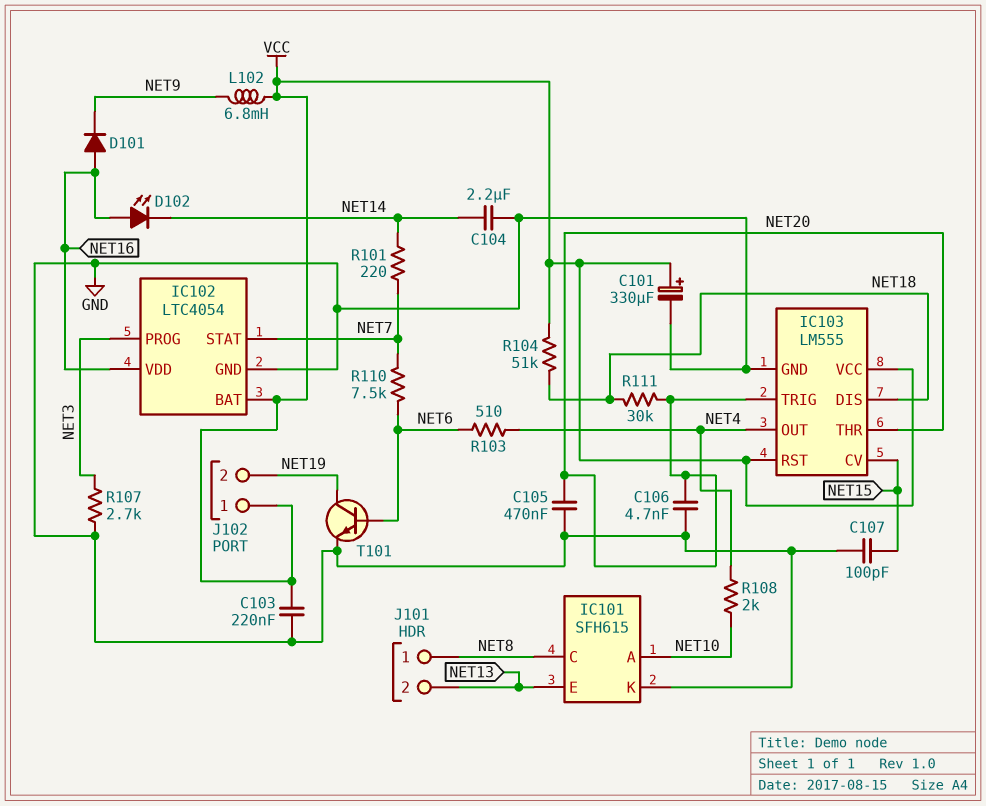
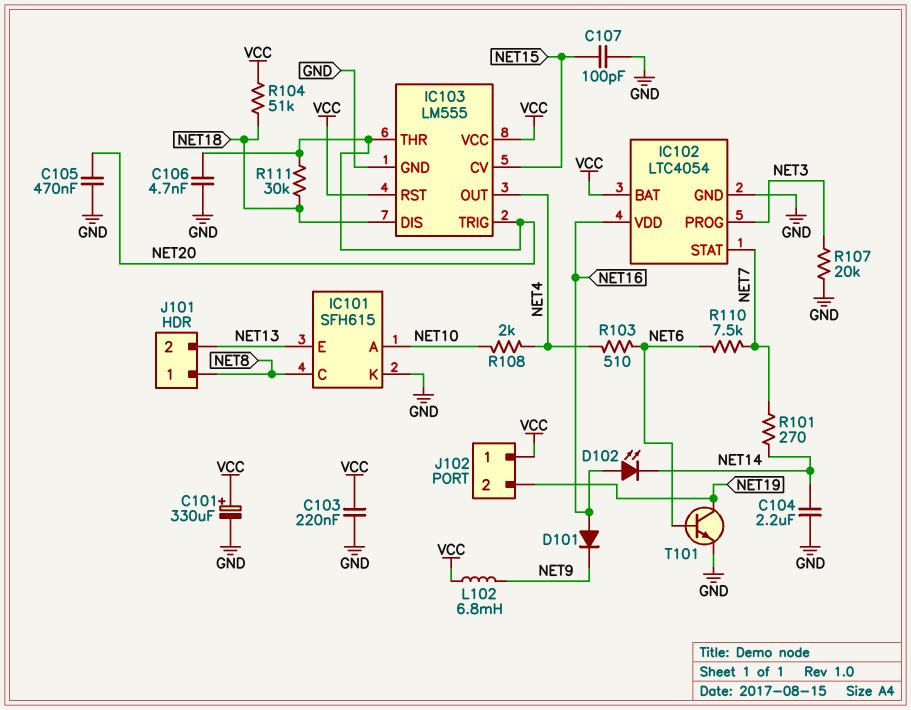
R101: 220 (NET7, NET14) -> 270 (NET7, NET14)
R107: 2.7k (GND, NET3) -> 20k (GND, NET3)

